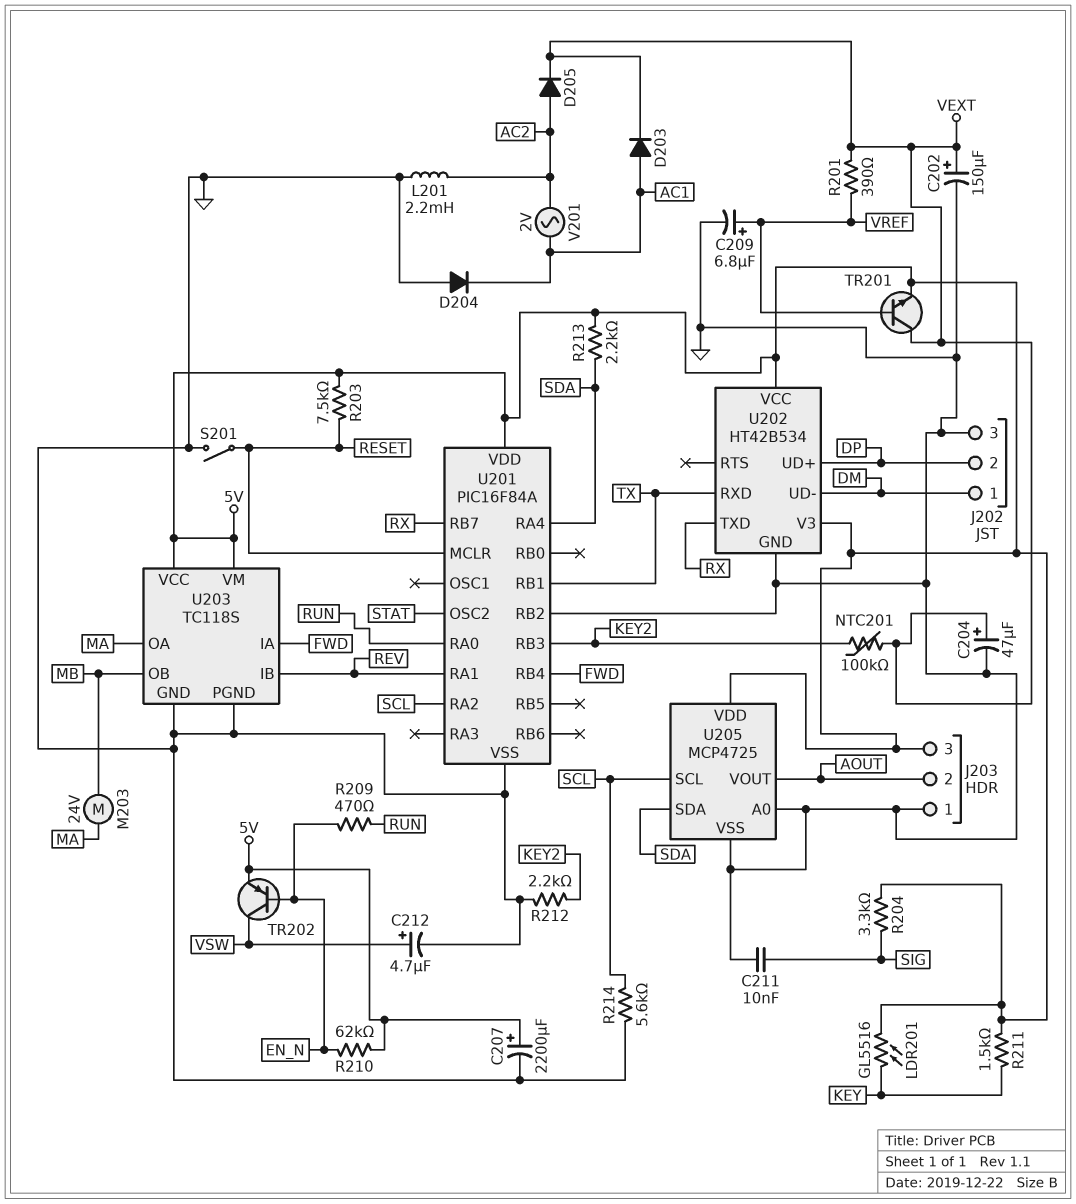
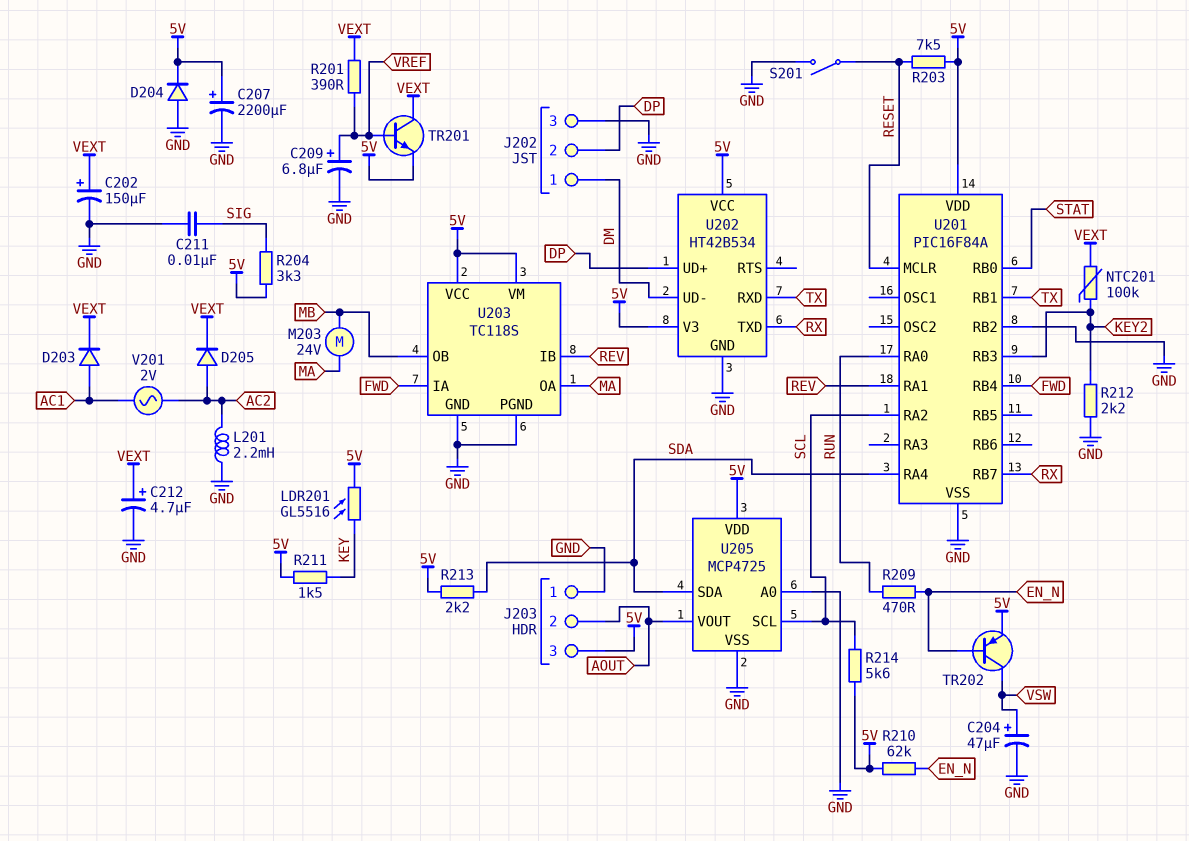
C204: 47uF (plus VEXT, minus GND) -> 47uF (plus VSW, minus GND)
C212: 4.7uF (plus VSW, minus GND) -> 4.7uF (plus VEXT, minus GND)
D204: diode (A GND, K AC1) -> diode (A GND, K 5V)
R214: 5.6k (GND, SCL) -> 5.6k (5V, SCL)
U201 pin OSC2: STAT -> none
U201 pin RB0: none -> STAT

